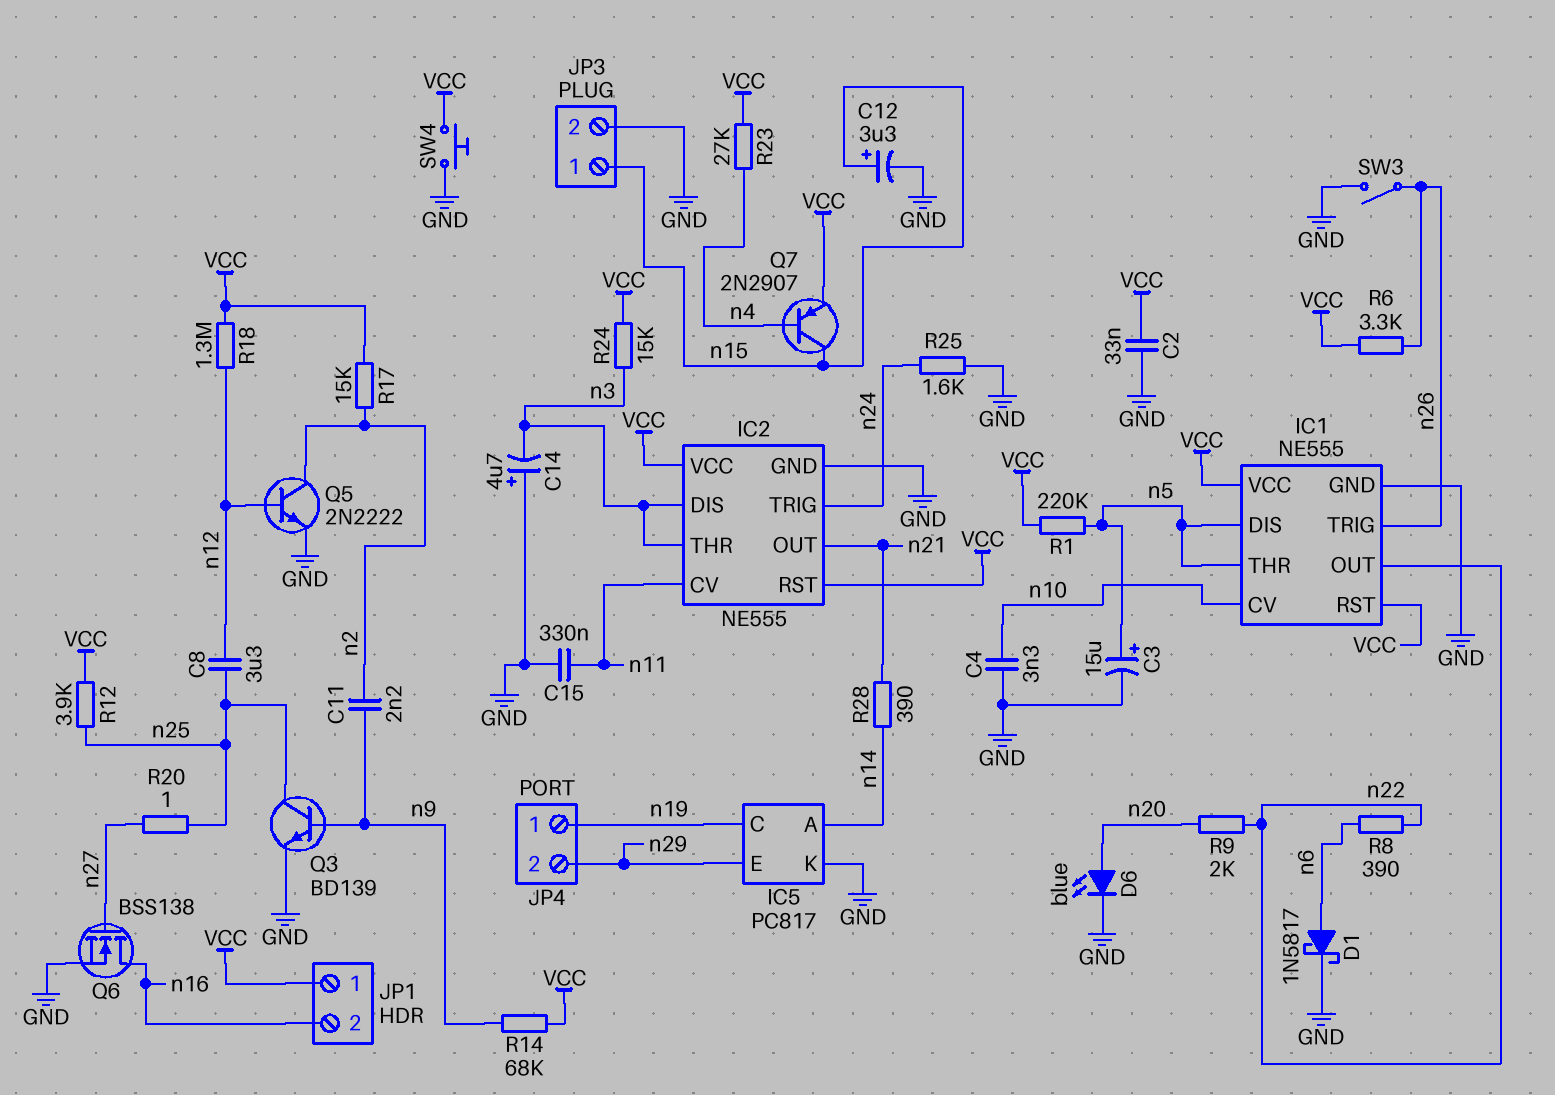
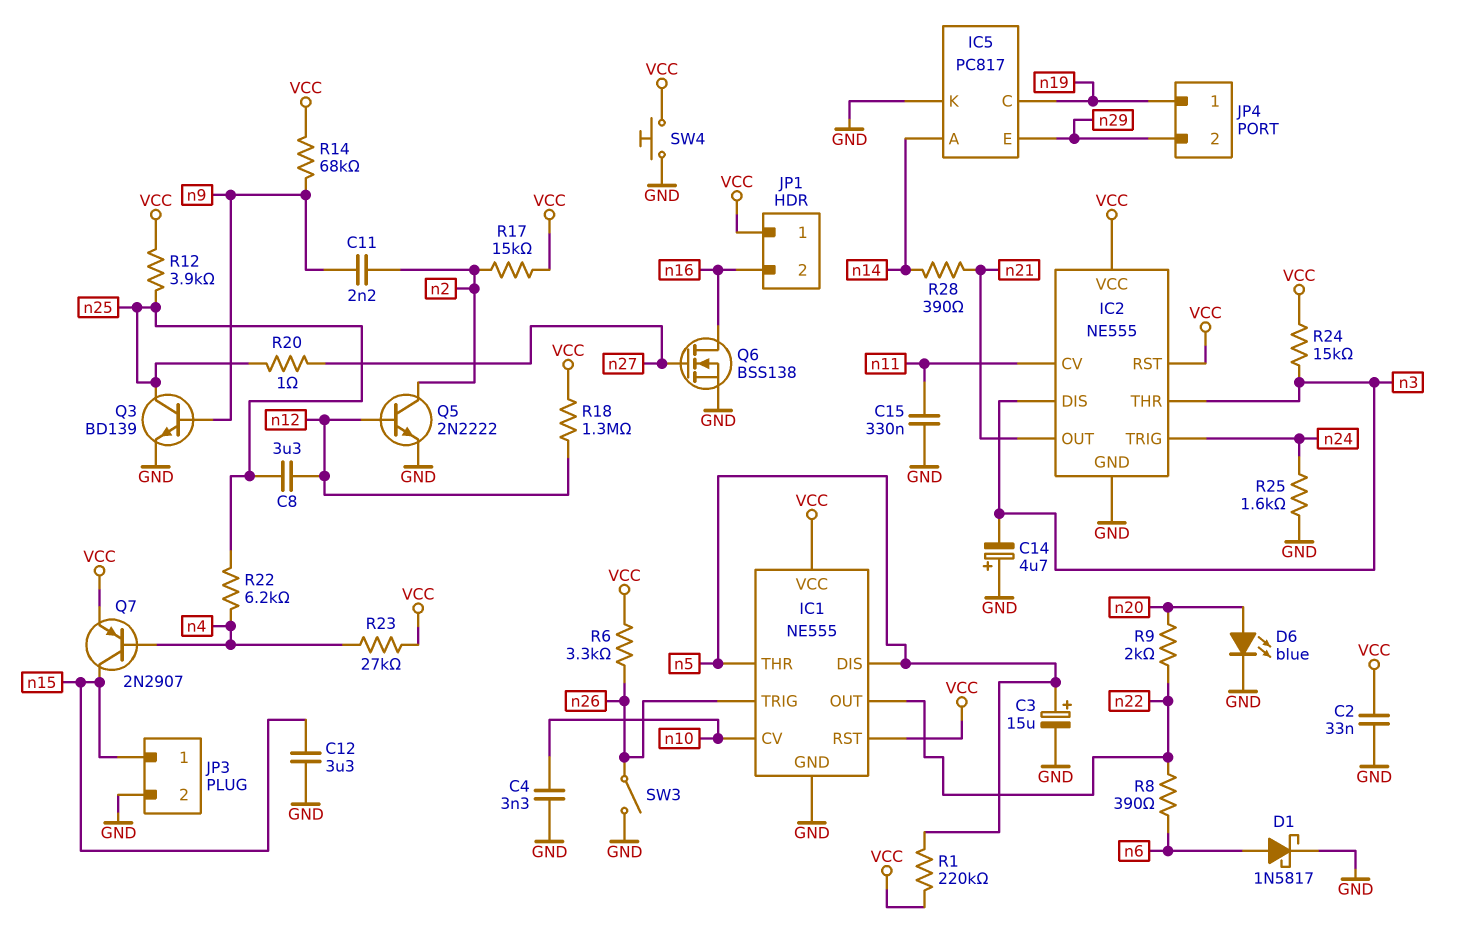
C12: 3.3uF (plus n15, minus GND) -> 3.3uF (GND, n15)
R22: none -> 6.2k (n4, n25)

